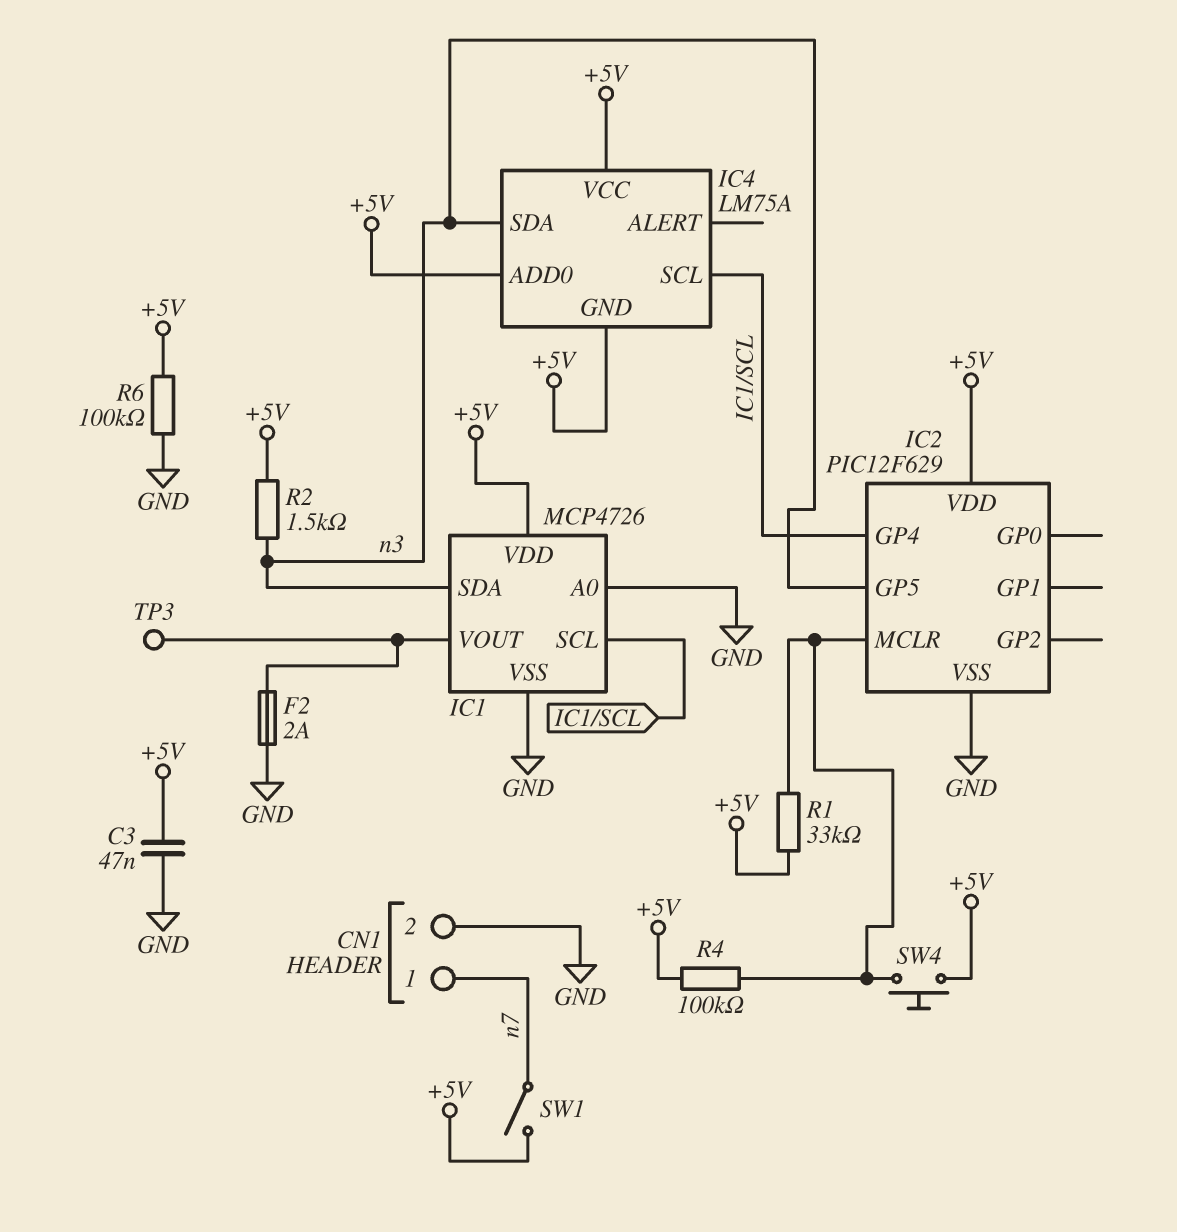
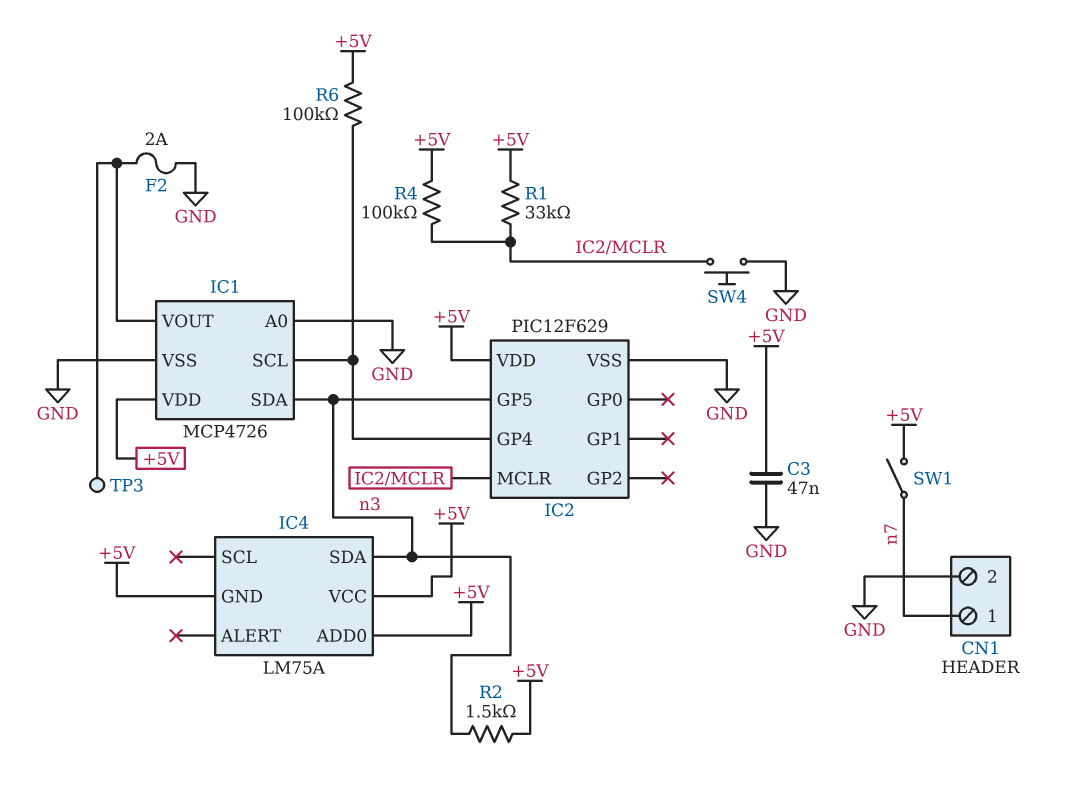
IC4 pin SCL: IC1/SCL -> none
R6: 100k (+5V, GND) -> 100k (+5V, IC1/SCL)
SW4: button (+5V, IC2/MCLR) -> button (GND, IC2/MCLR)

